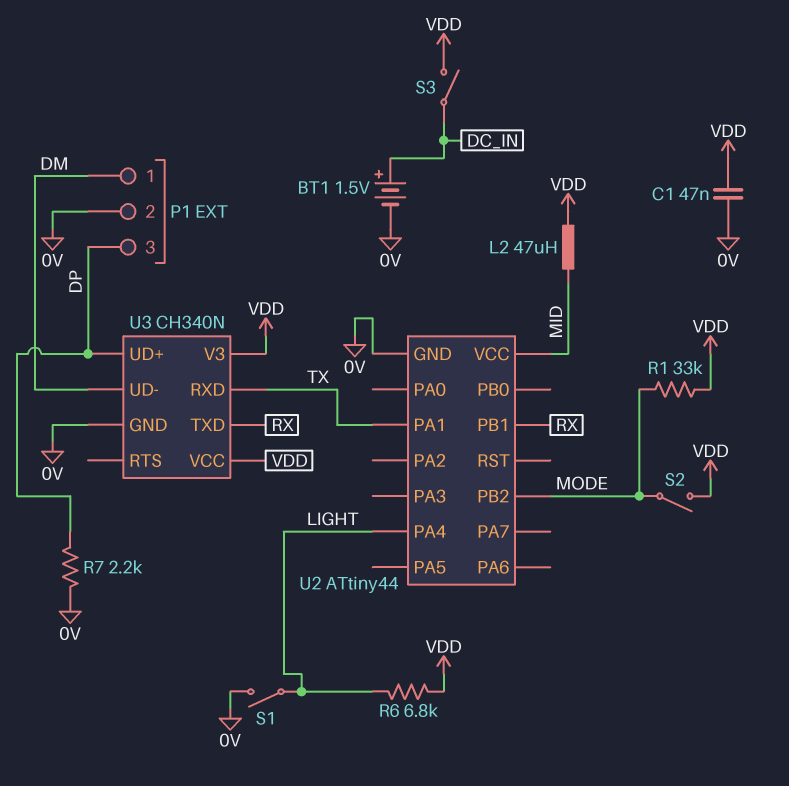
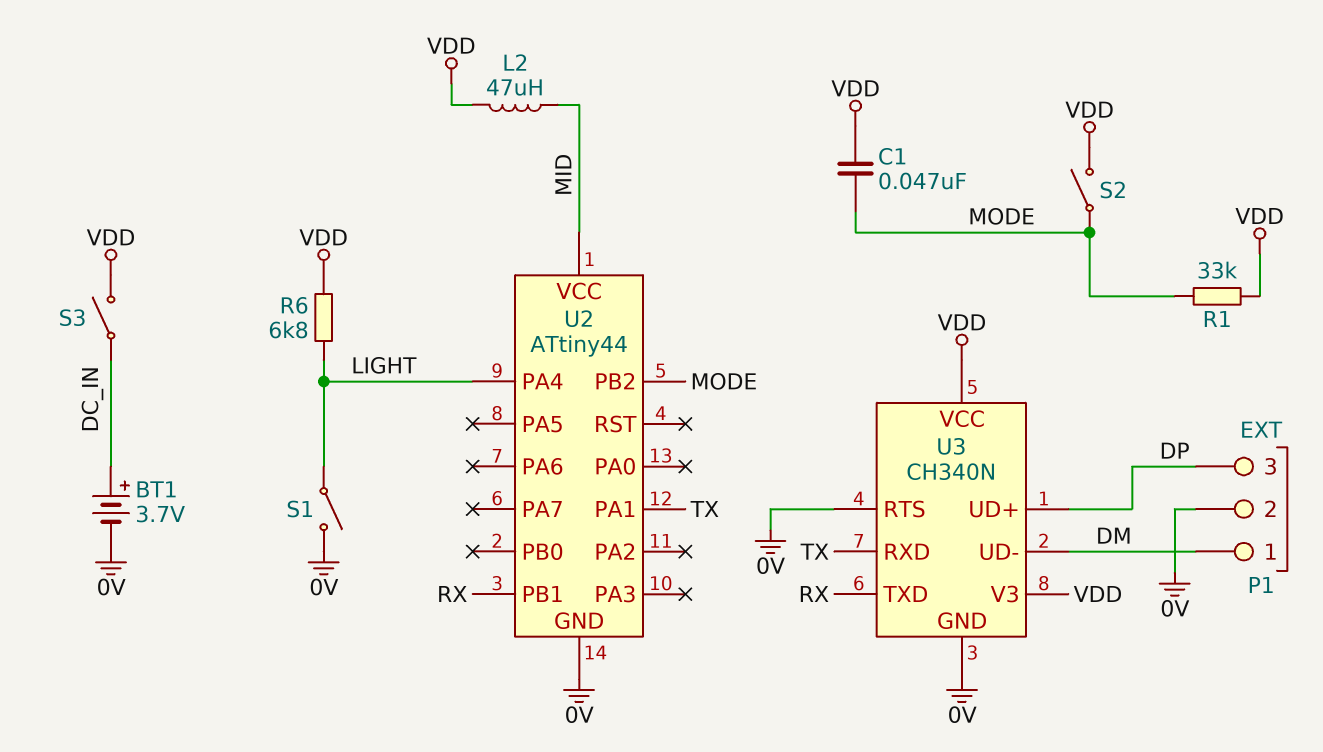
BT1: 1.5V (plus DC_IN, minus 0V) -> 3.7V (plus DC_IN, minus 0V)
C1: 47nF (0V, VDD) -> 47nF (MODE, VDD)
R7: 2.2k (0V, DP) -> none
U3 pin RTS: none -> 0V

